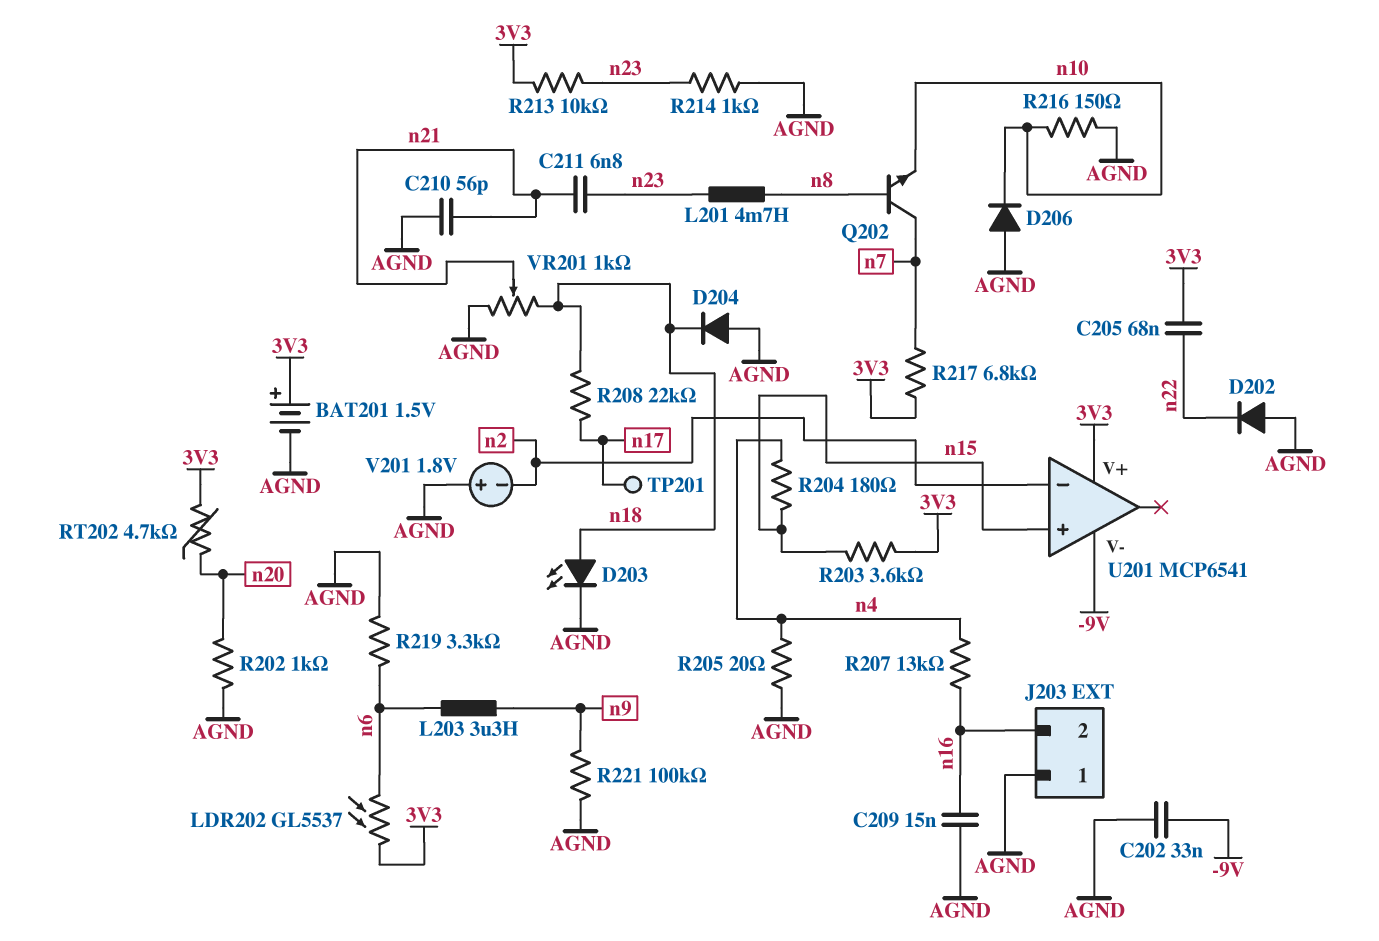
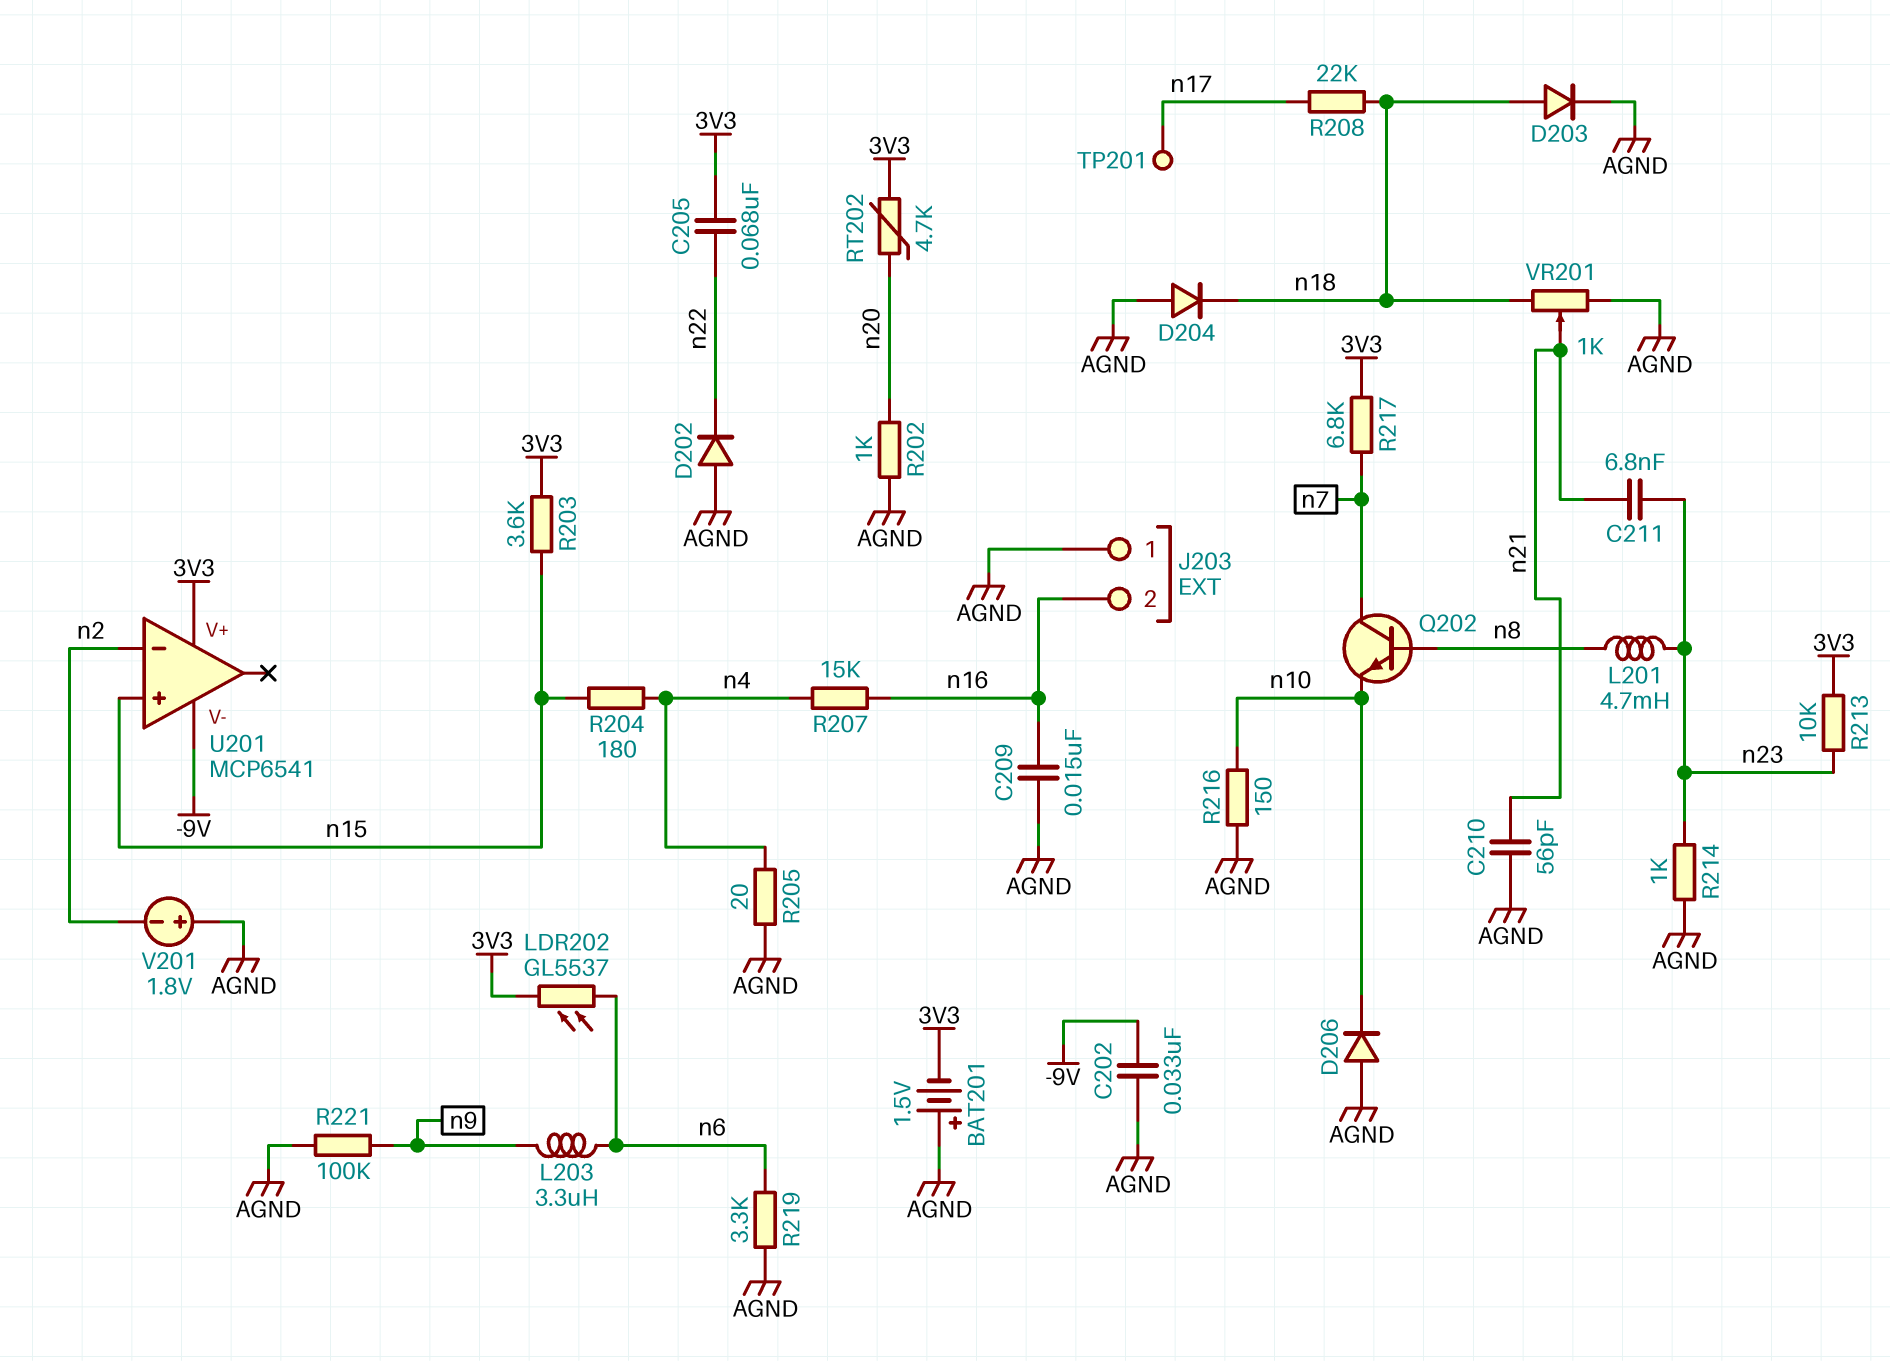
BAT201: 1.5V (plus 3V3, minus AGND) -> 1.5V (plus AGND, minus 3V3)
D203: LED (A n18, K AGND) -> diode (A n18, K AGND)
R207: 13k (n4, n16) -> 15k (n4, n16)

